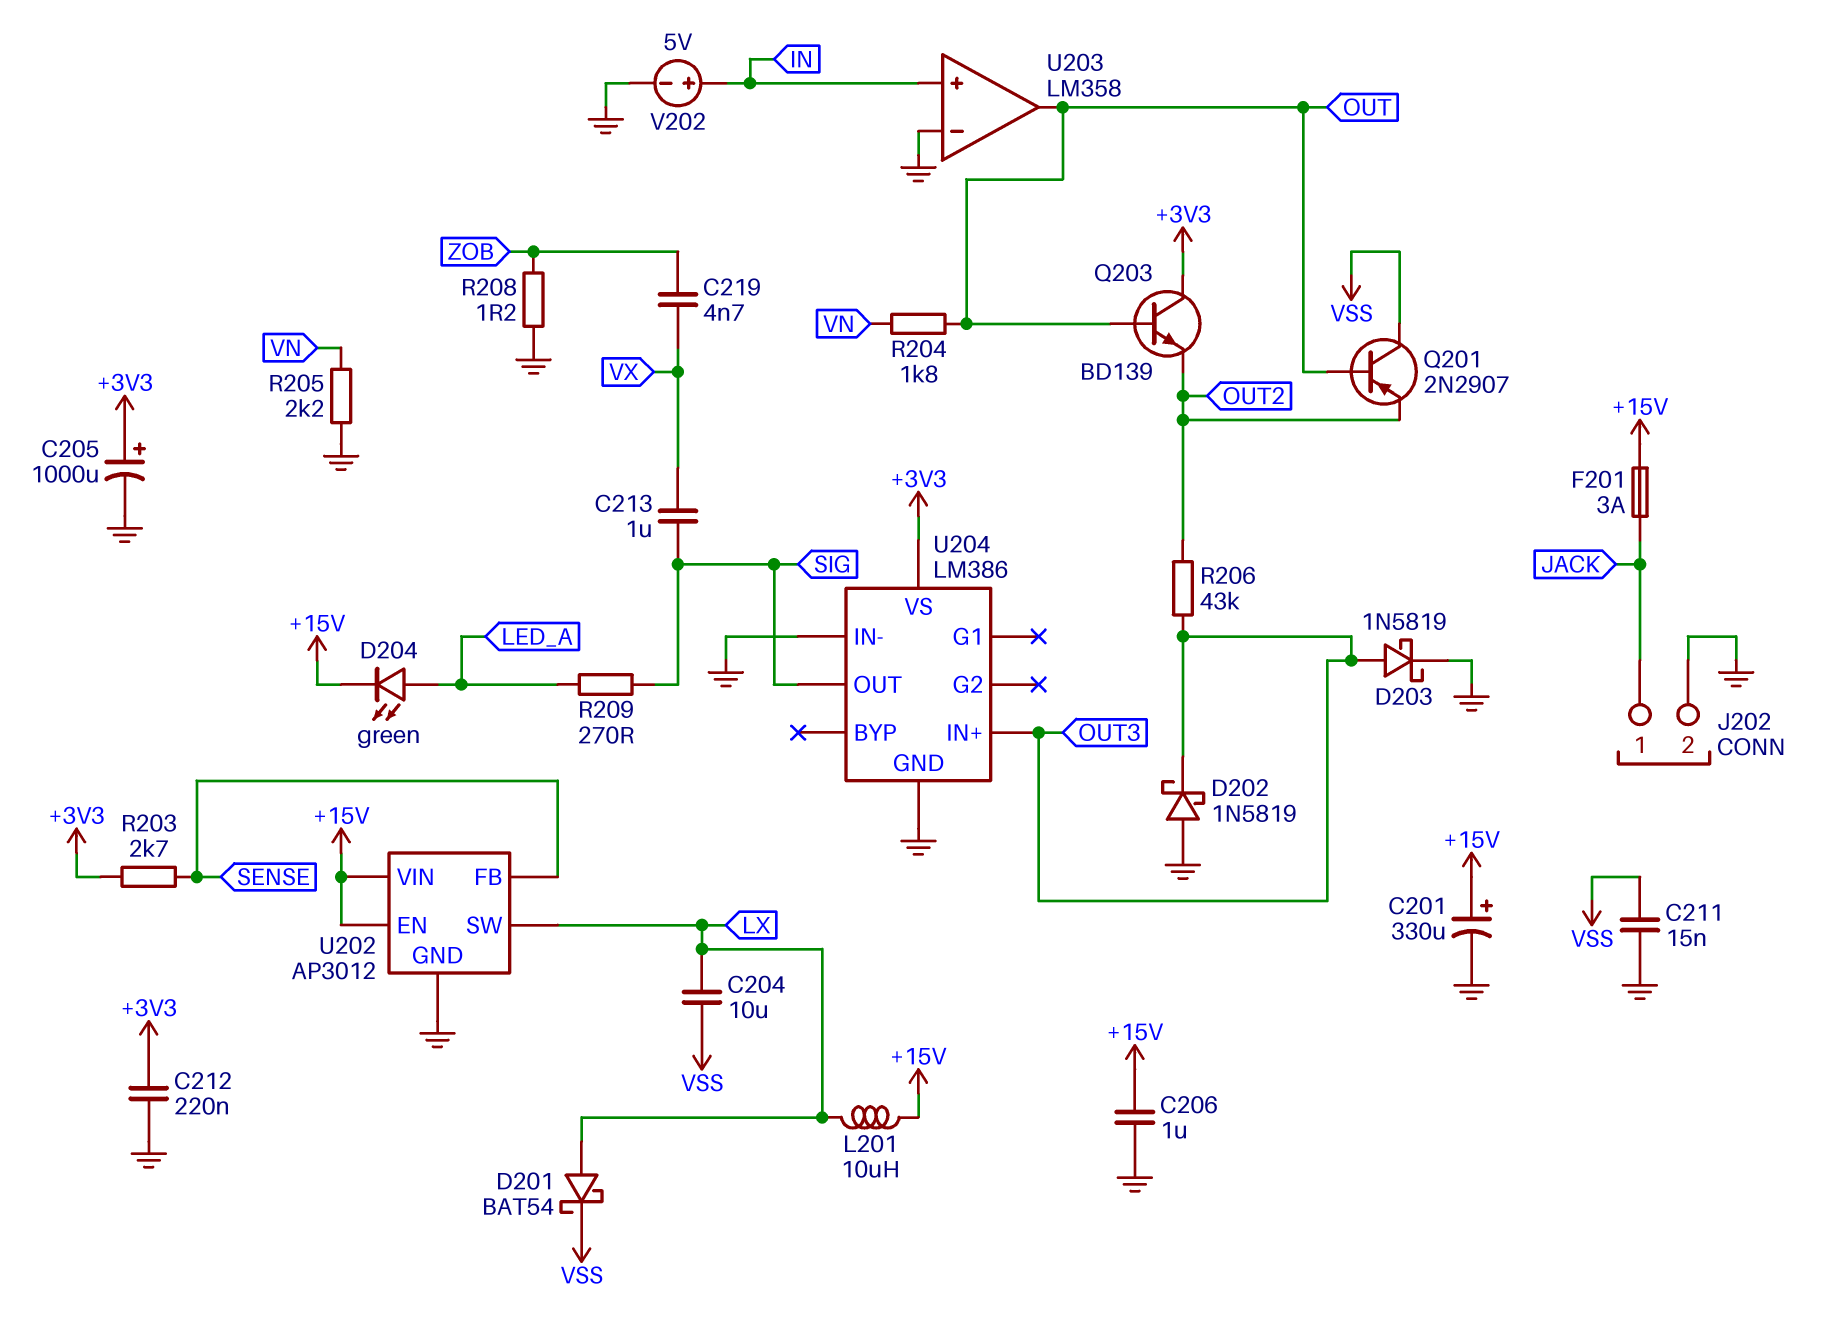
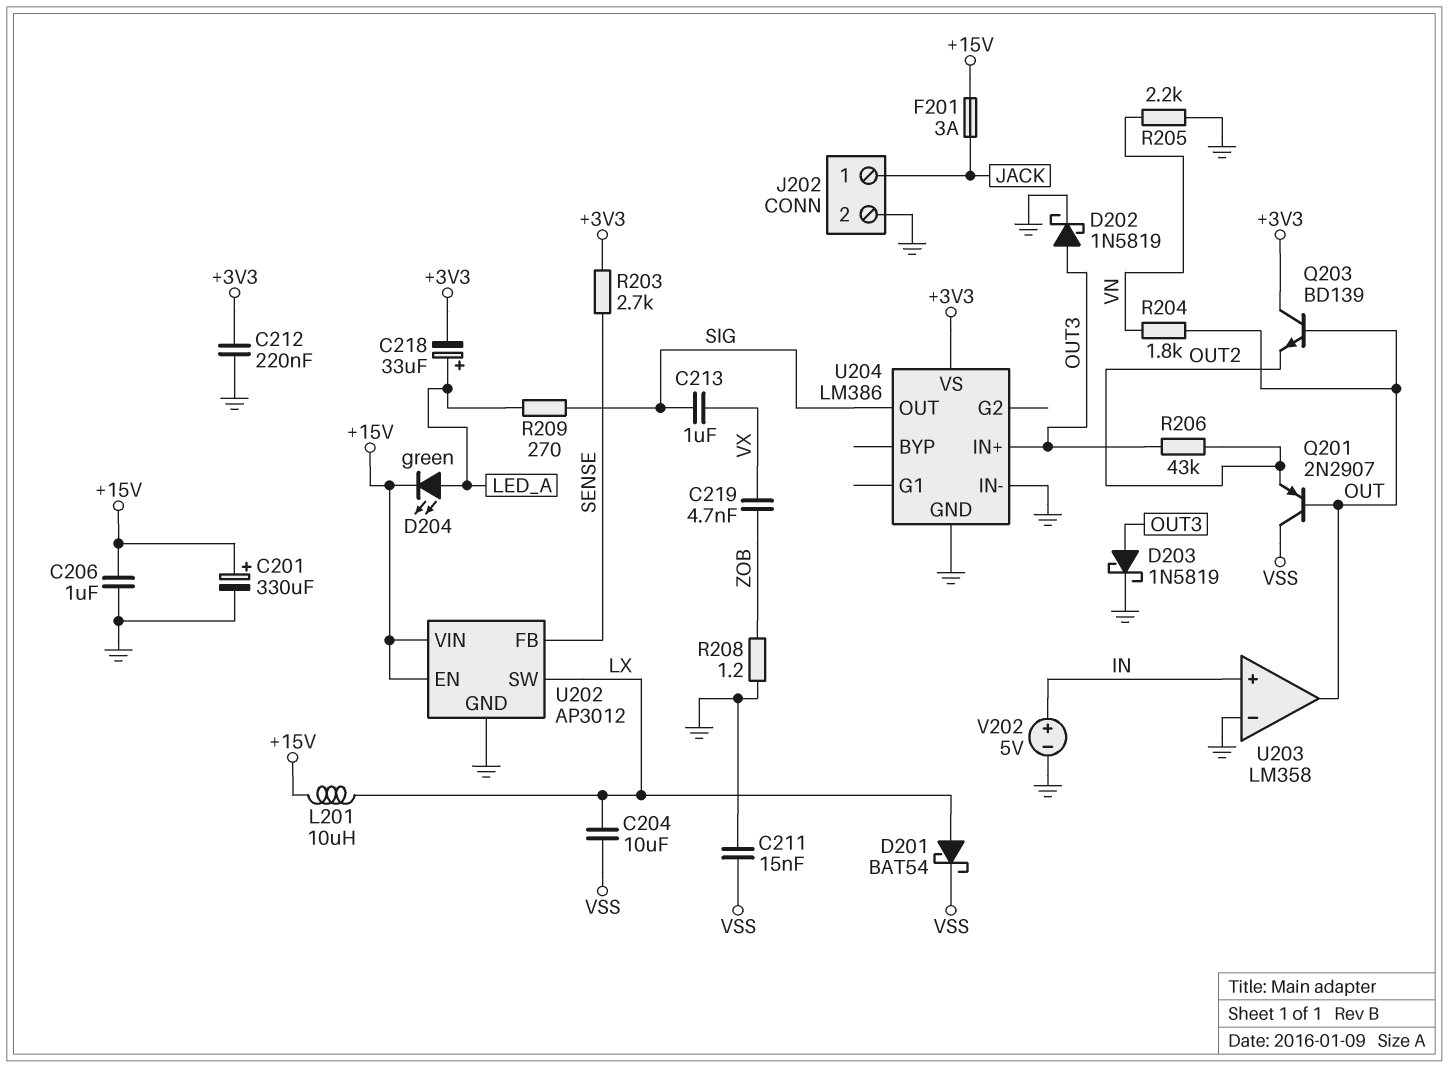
C205: 1000uF (plus +3V3, minus GND) -> none
C218: none -> 33uF (plus LED_A, minus +3V3)
D202: schottky 1N5819 (A GND, K OUT3) -> schottky 1N5819 (A OUT3, K GND)

